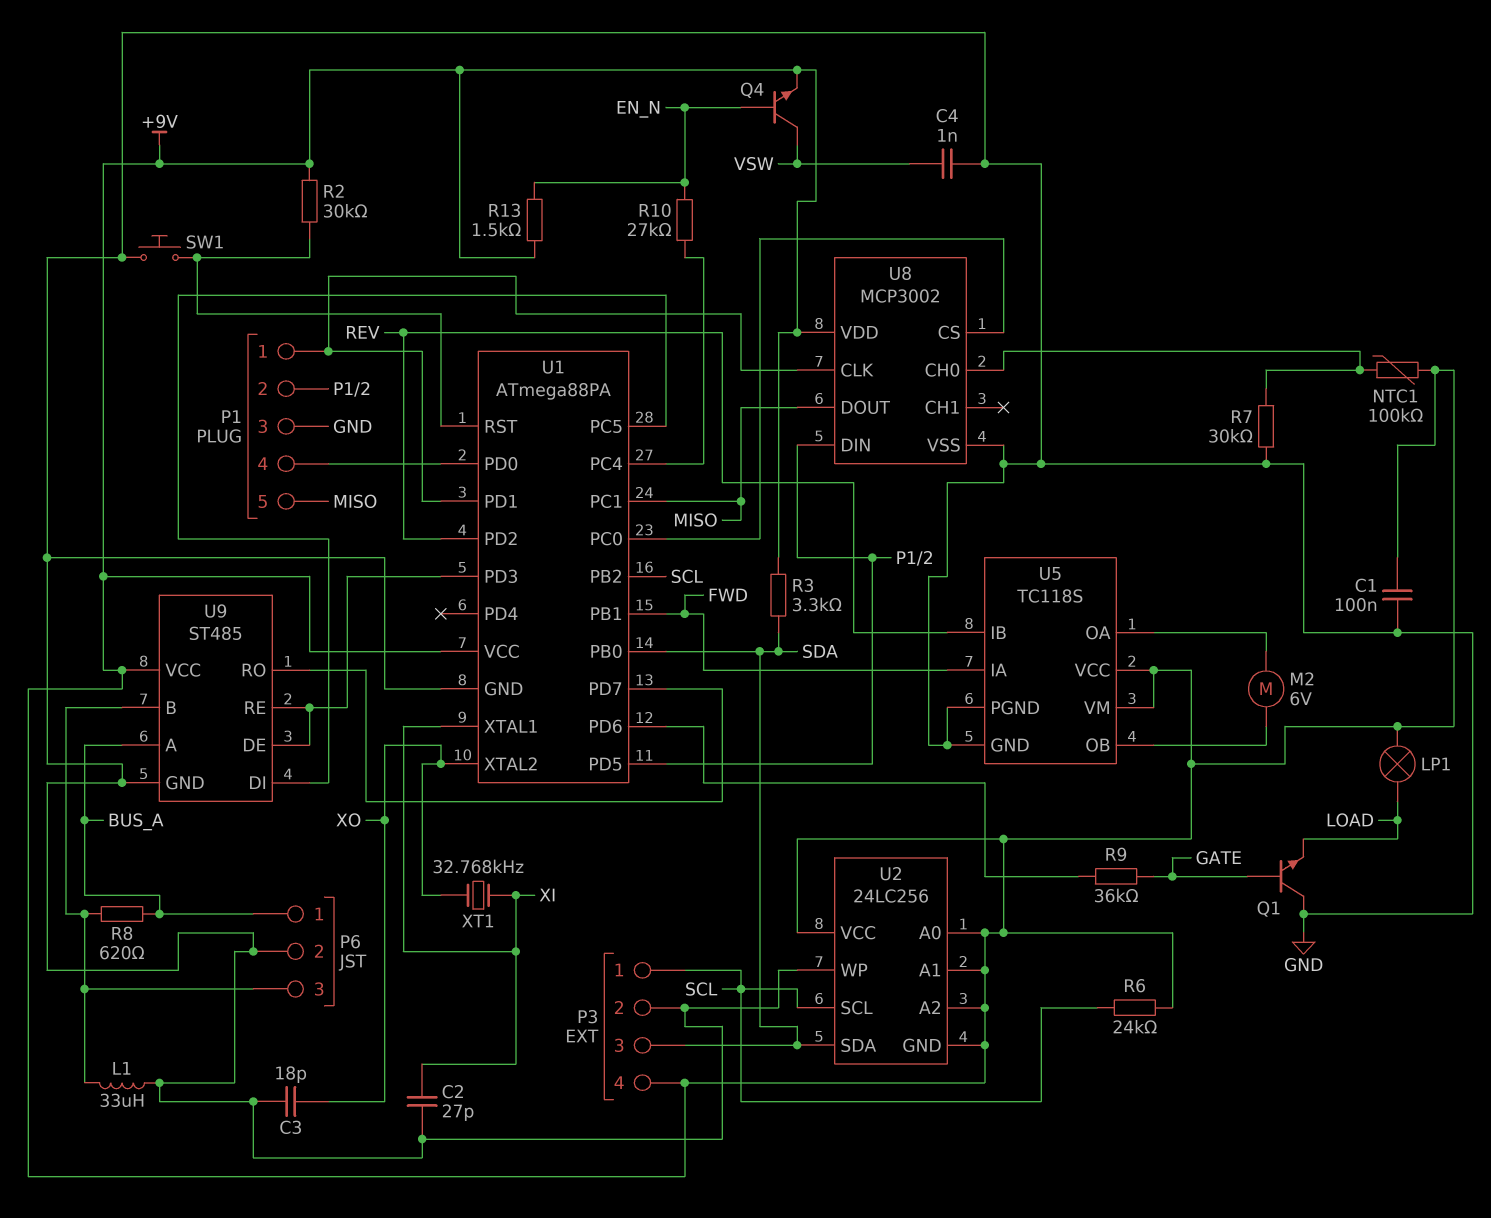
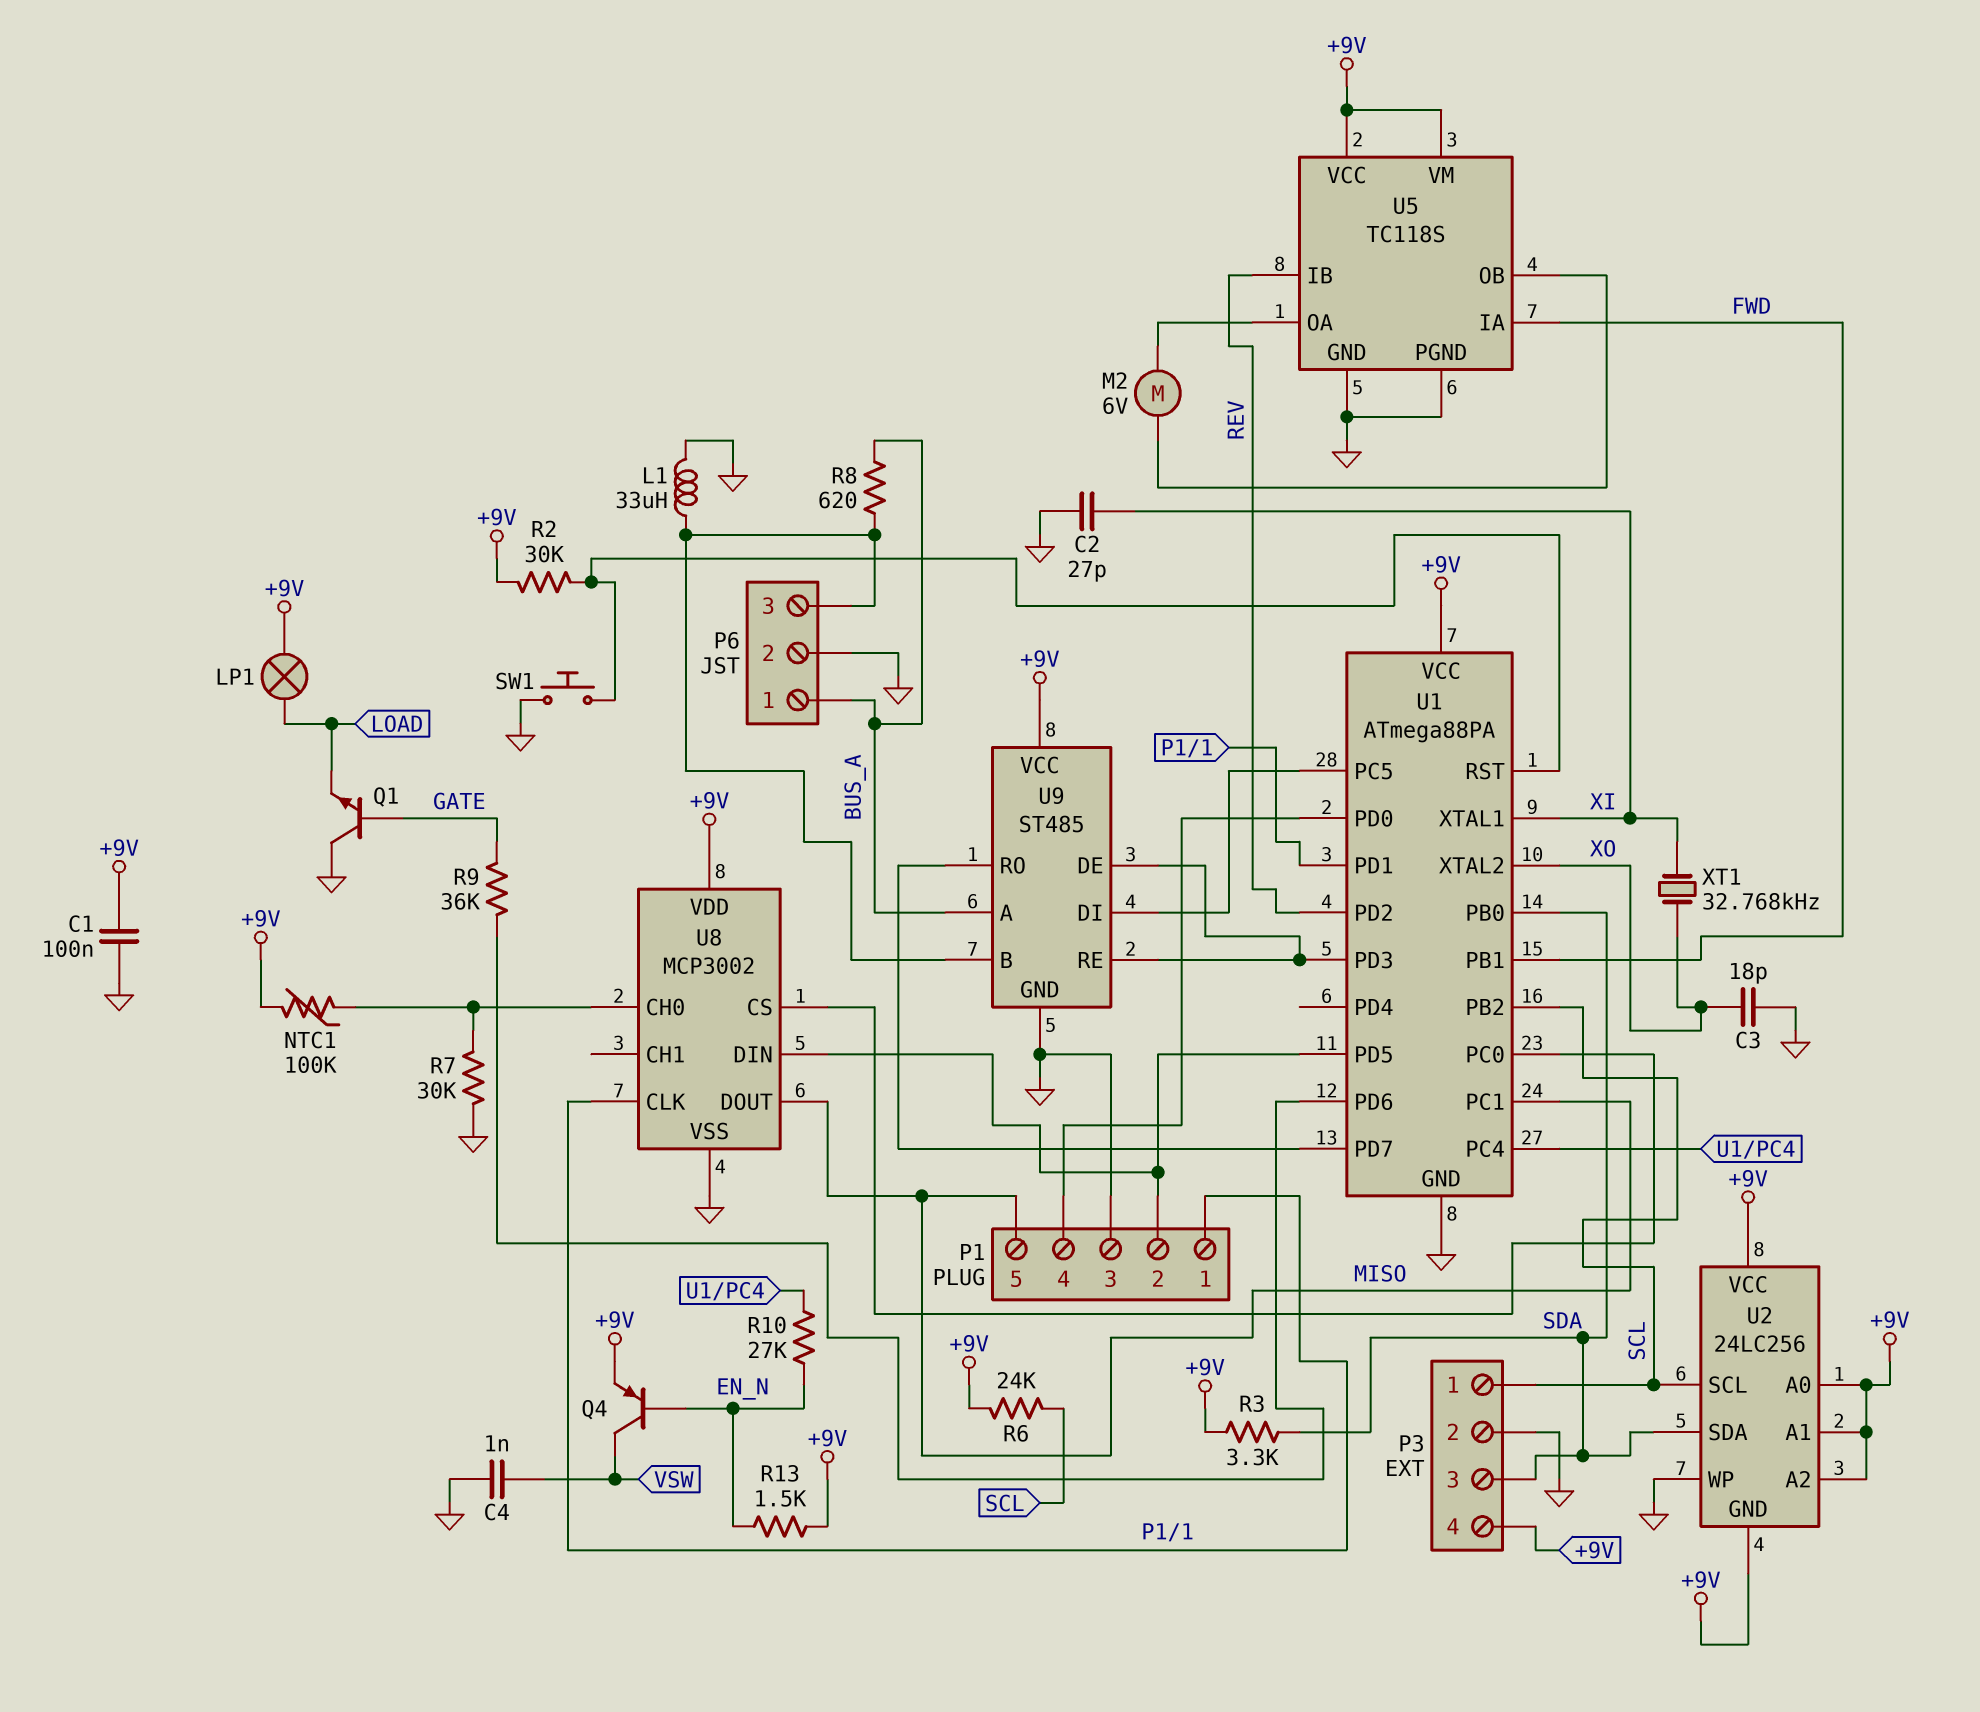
Q4: NPN (B EN_N, C VSW, E +9V) -> PNP (B EN_N, C VSW, E +9V)

